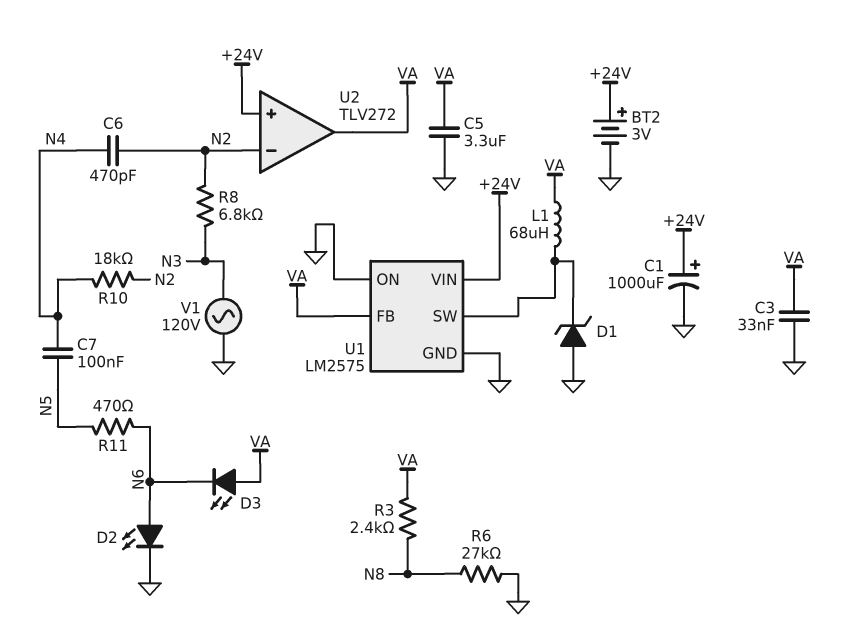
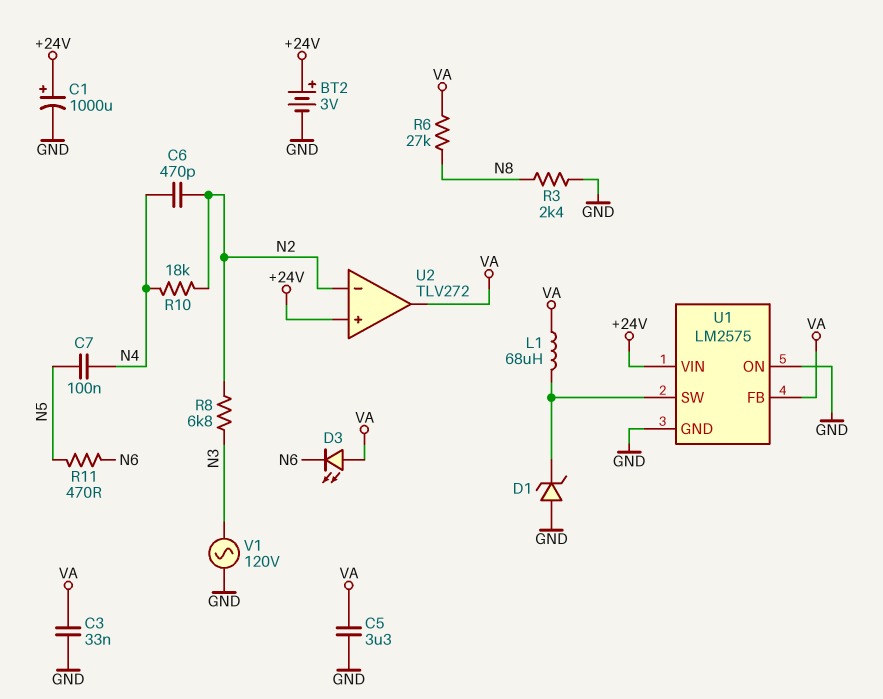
D2: LED (A N6, K GND) -> none
R3: 2.4k (N8, VA) -> 2.4k (GND, N8)
R6: 27k (GND, N8) -> 27k (N8, VA)

